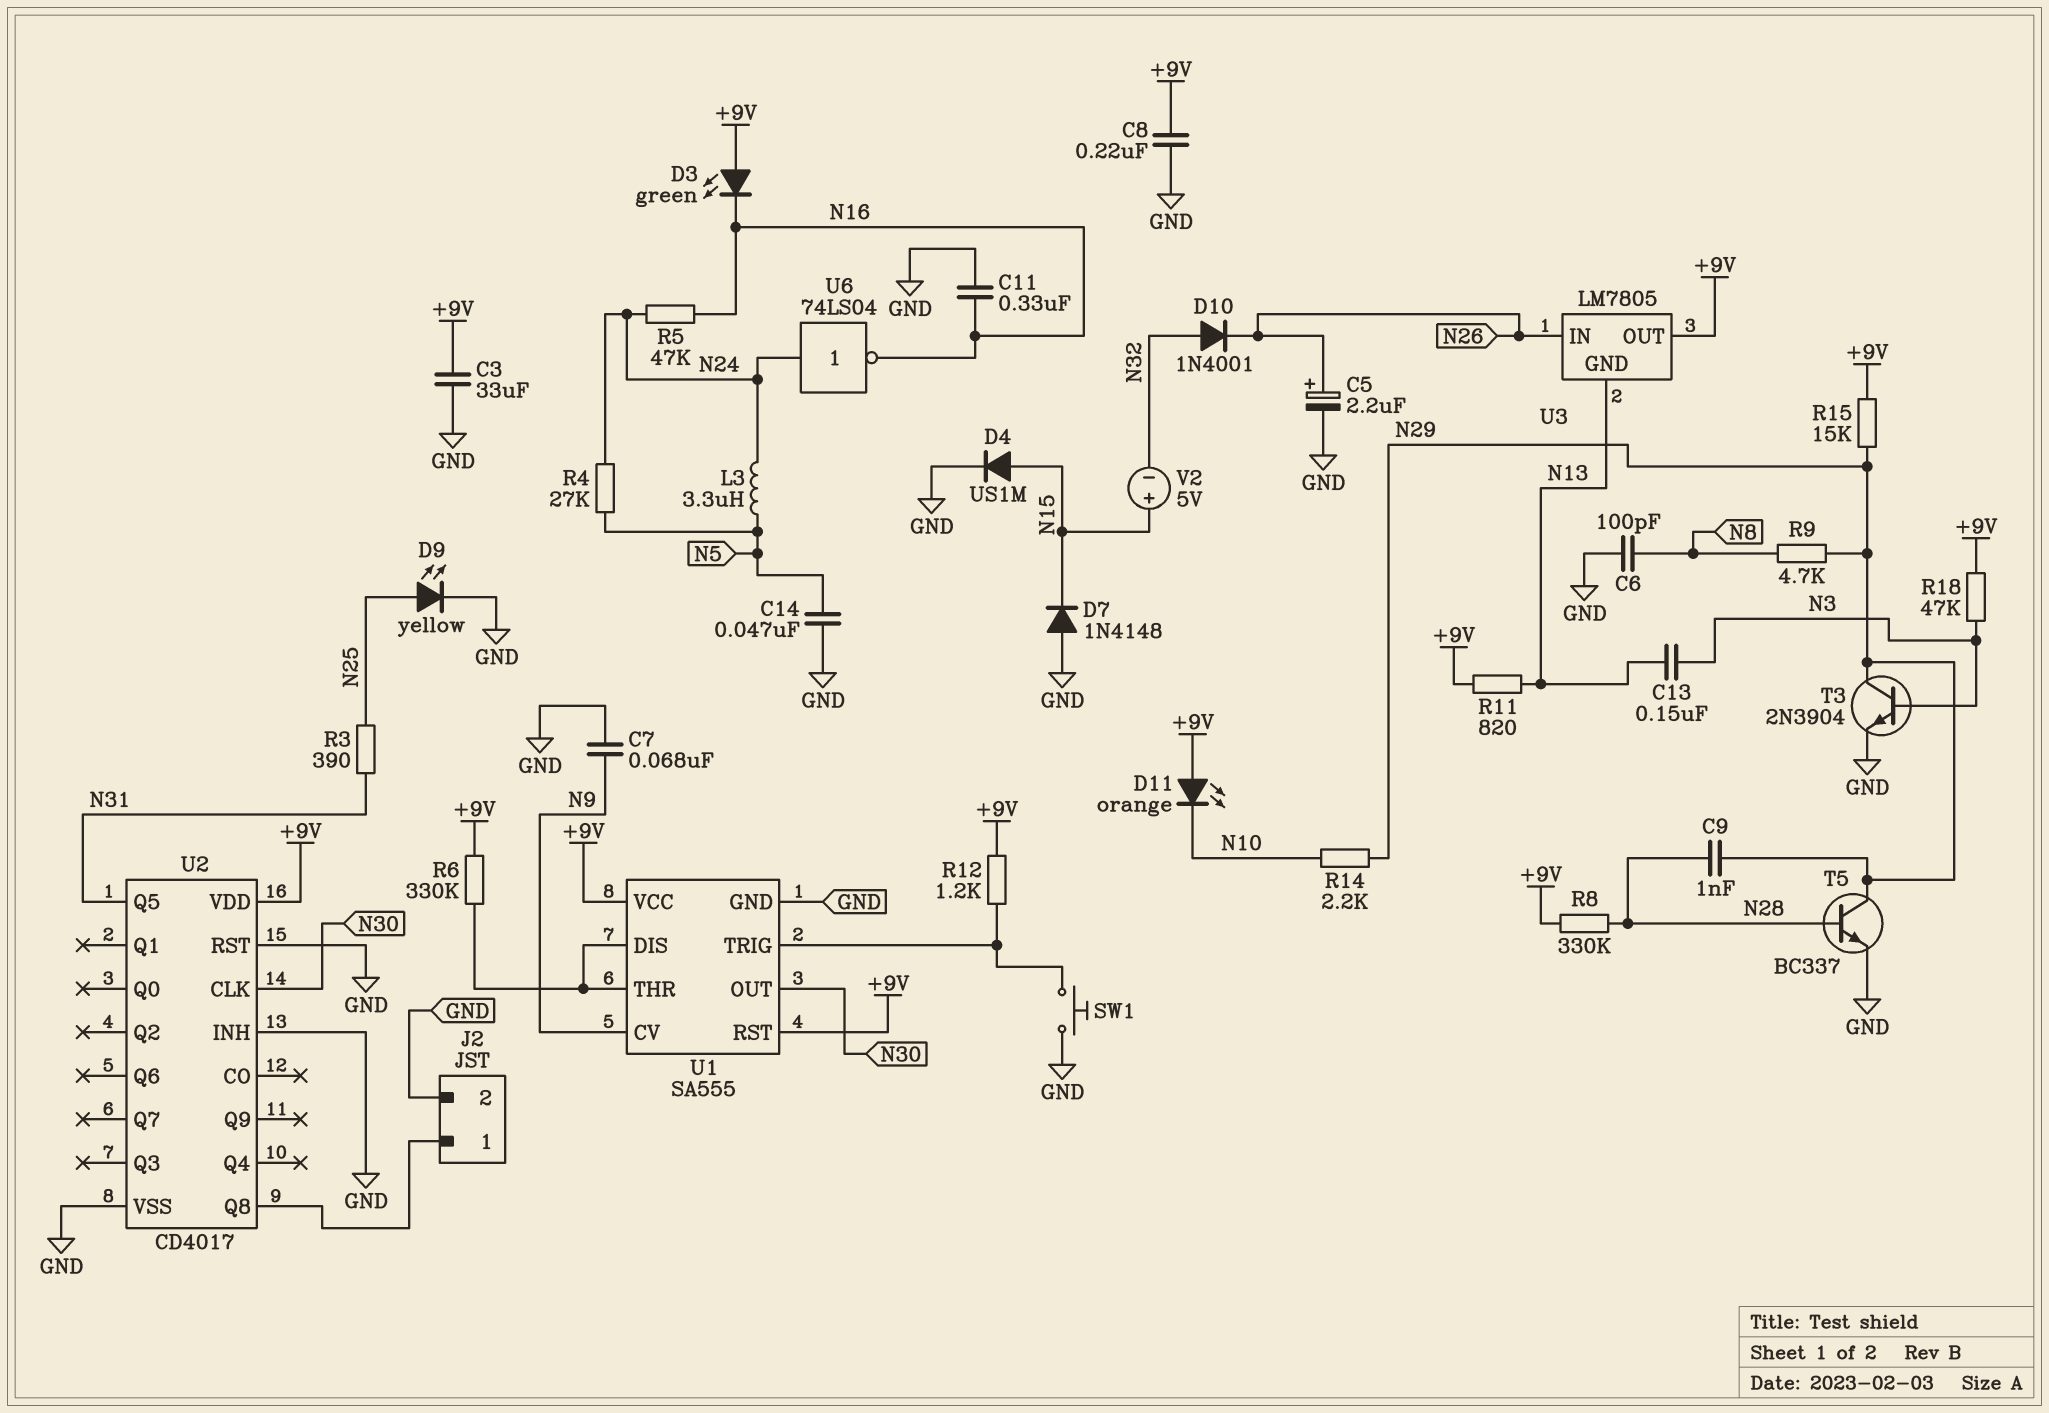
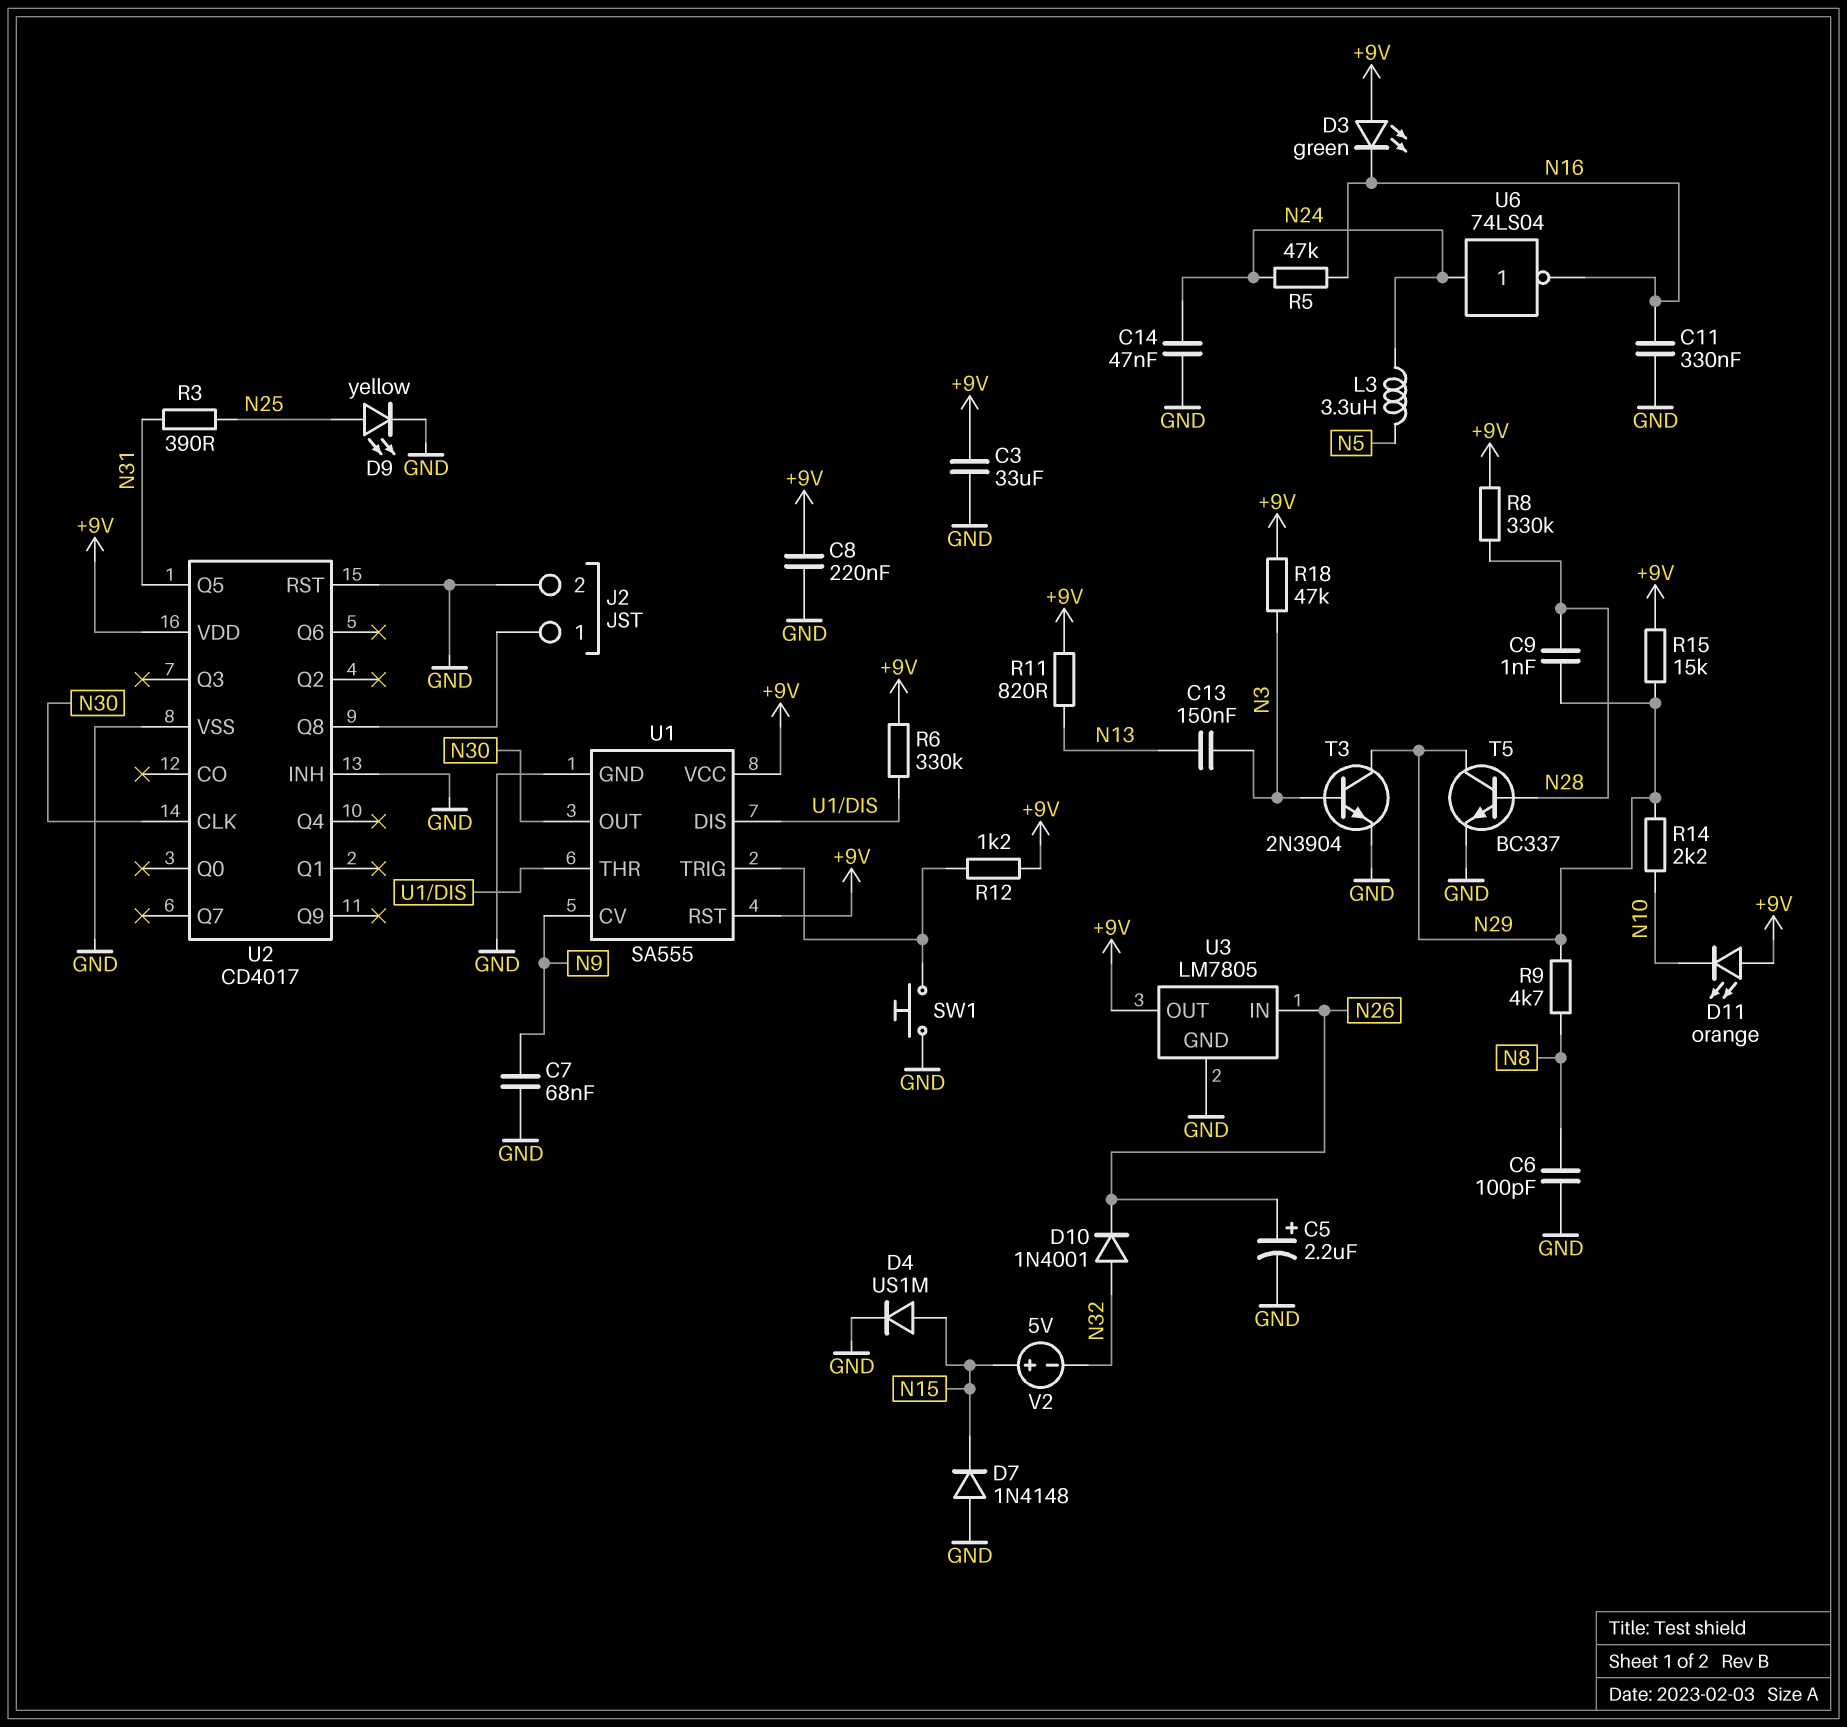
C14: 47nF (GND, N5) -> 47nF (GND, N24)
R4: 27k (N5, N24) -> none
U3 pin GND: N13 -> GND

